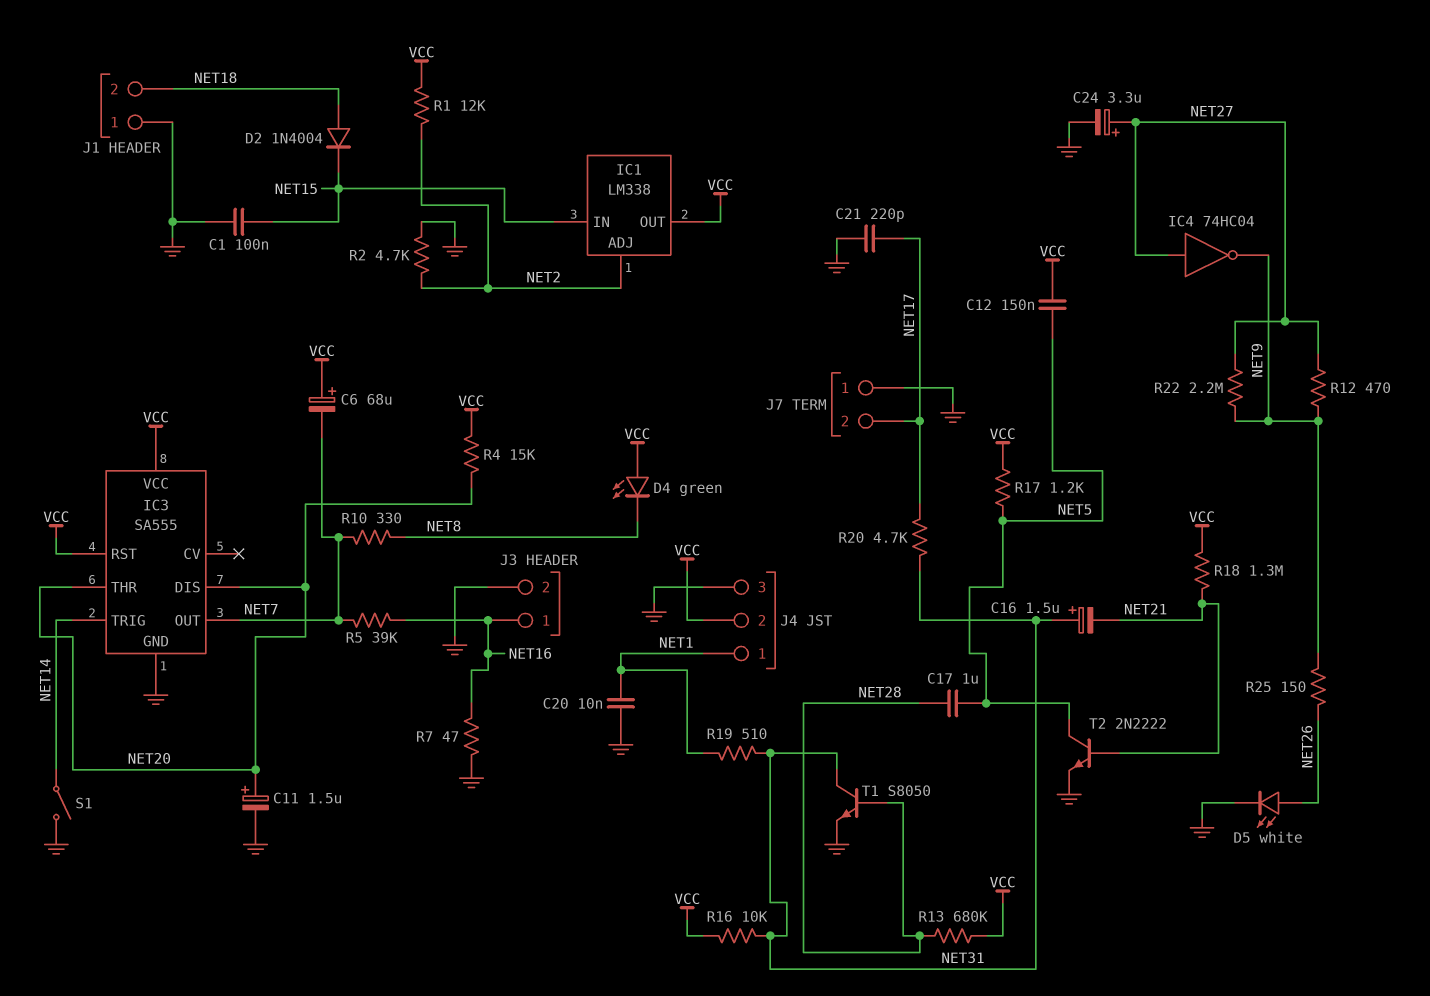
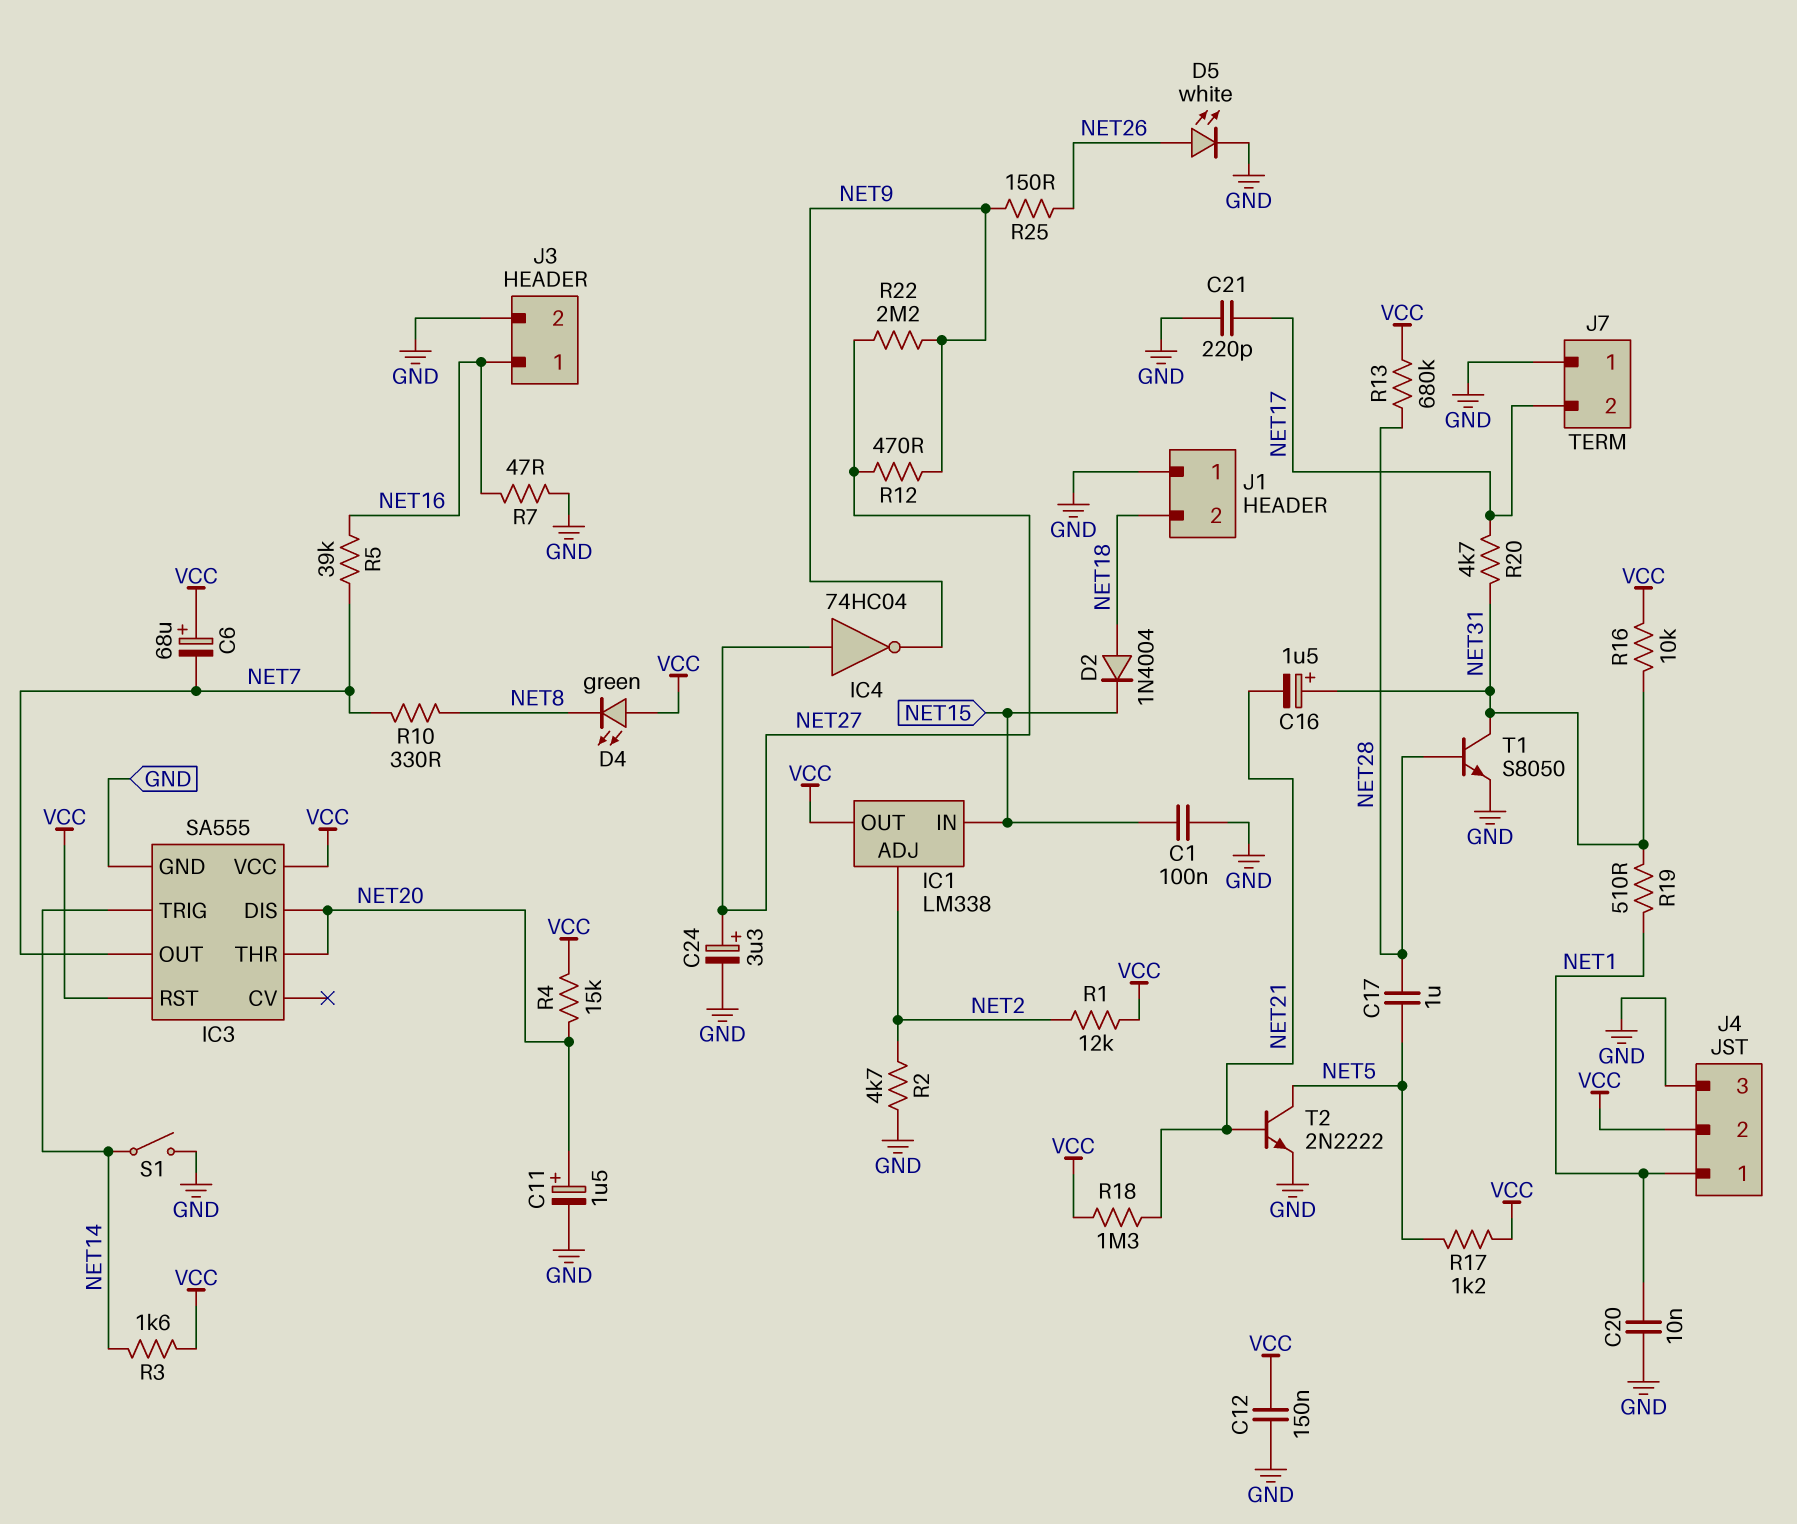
C12: 150nF (NET5, VCC) -> 150nF (GND, VCC)
R3: none -> 1.6k (NET14, VCC)

